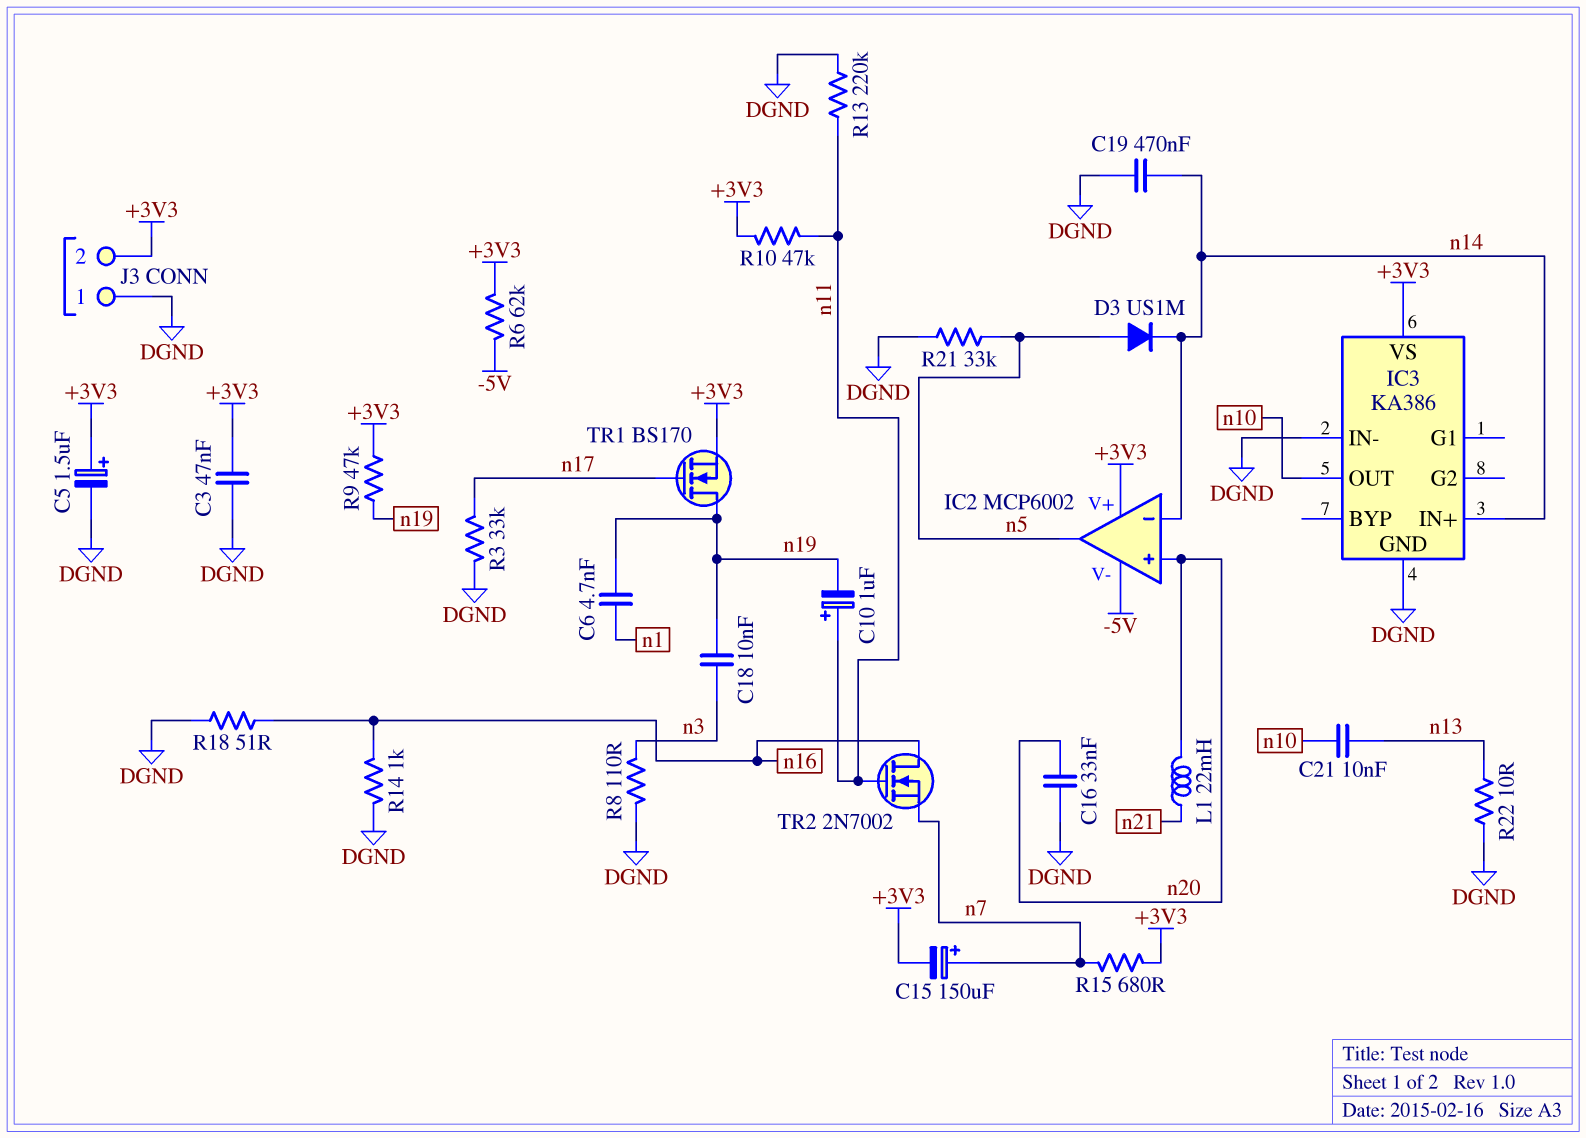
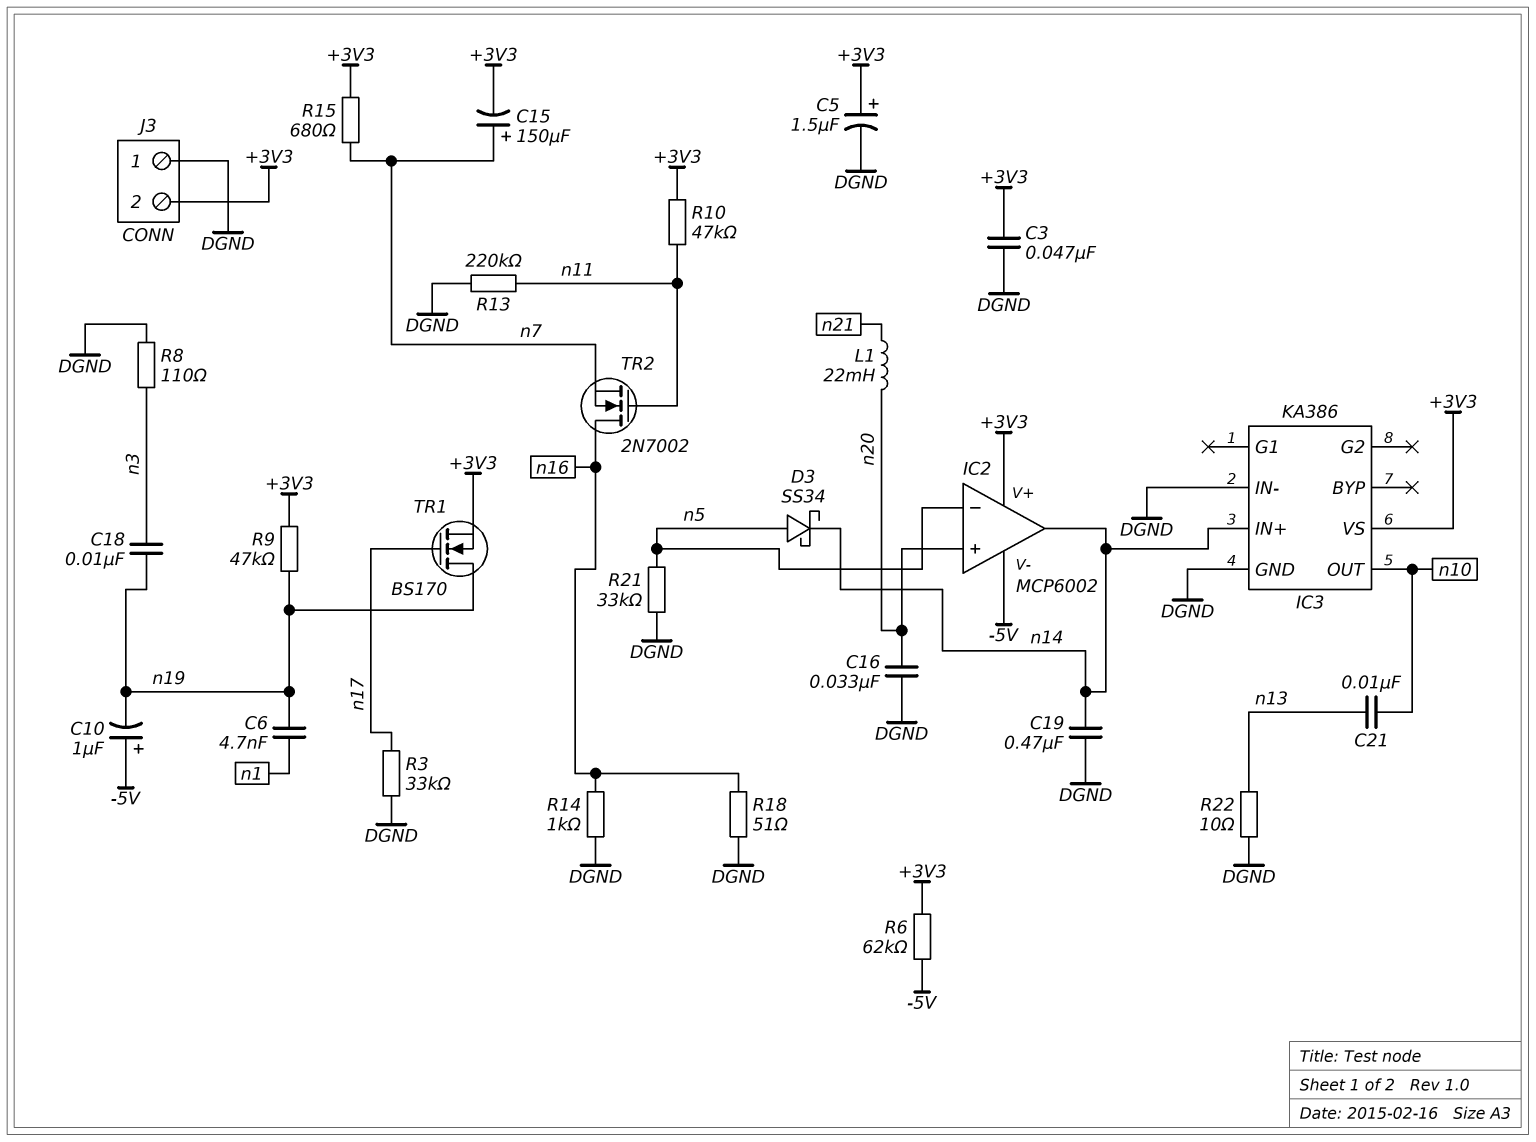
C10: 1uF (plus n11, minus n19) -> 1uF (plus -5V, minus n19)
D3: diode US1M (A n5, K n14) -> schottky SS34 (A n5, K n14)
IC2 pin in-: n14 -> n5
IC2 pin out: n5 -> n14

